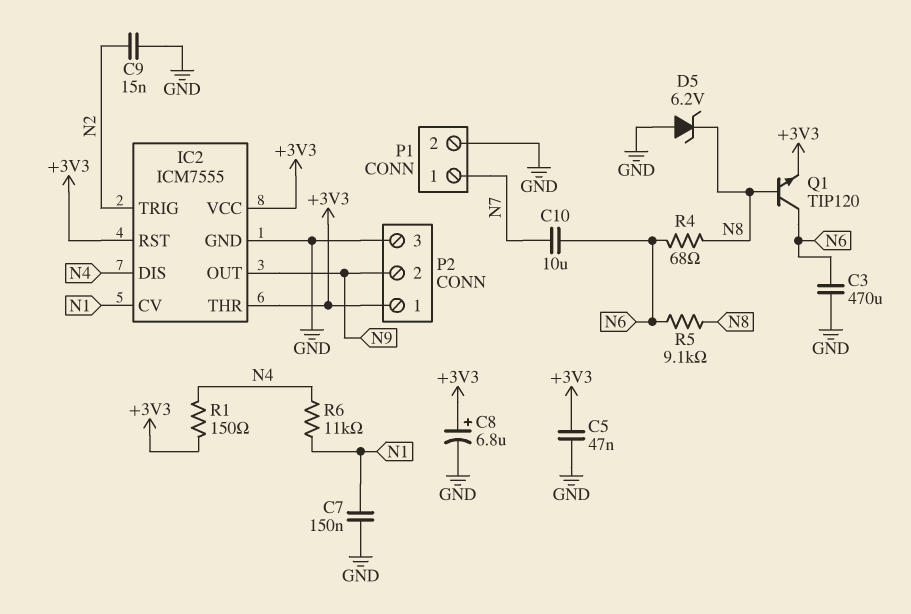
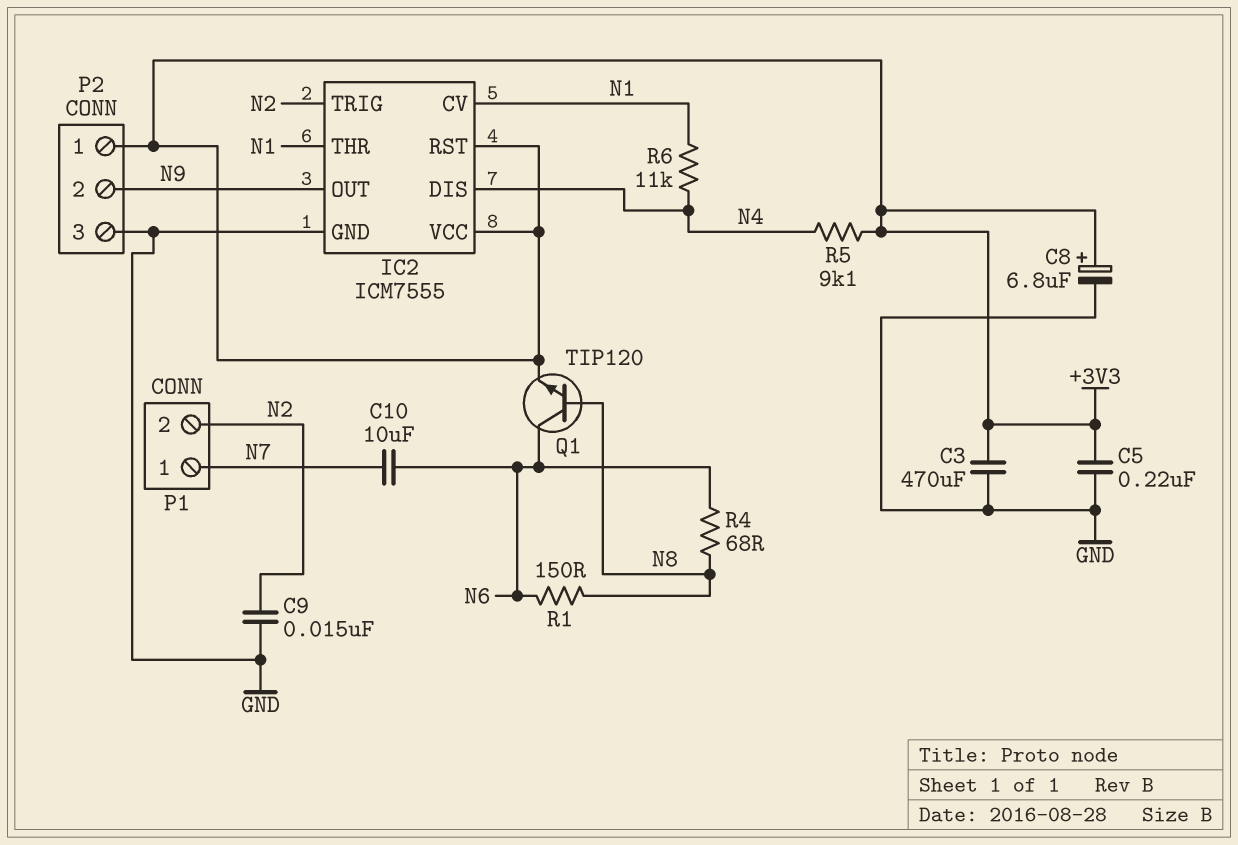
C3: 470uF (GND, N6) -> 470uF (+3V3, GND)
C5: 47nF (+3V3, GND) -> 220nF (+3V3, GND)
C7: 150nF (GND, N1) -> none
D5: zener 6.2V (A GND, K N8) -> none
IC2 pin THR: +3V3 -> N1
P1 pin 2: GND -> N2
R1: 150 (+3V3, N4) -> 150 (N6, N8)
R5: 9.1k (N6, N8) -> 9.1k (+3V3, N4)

